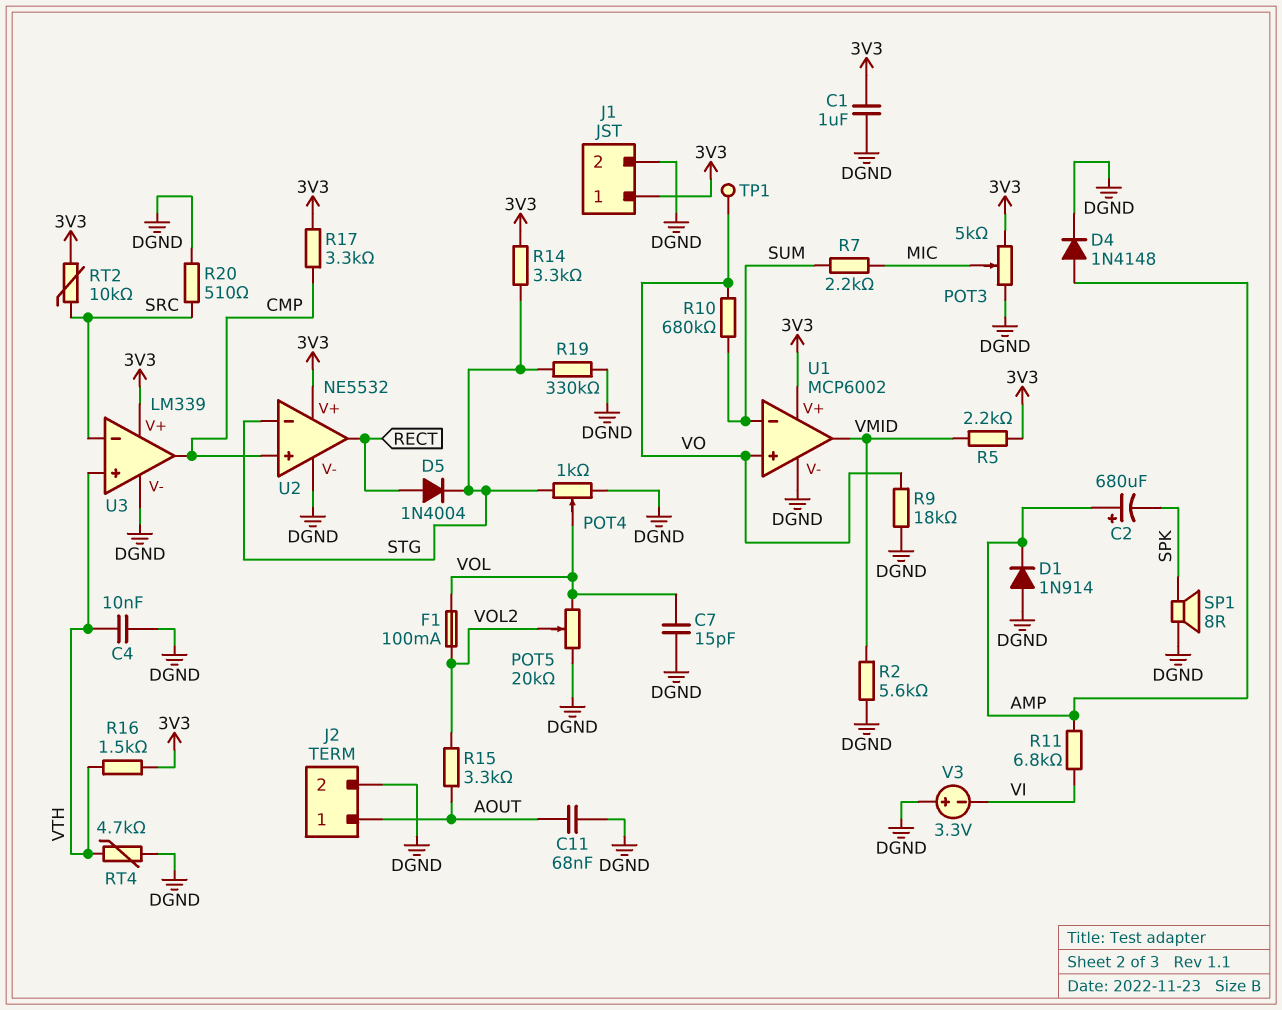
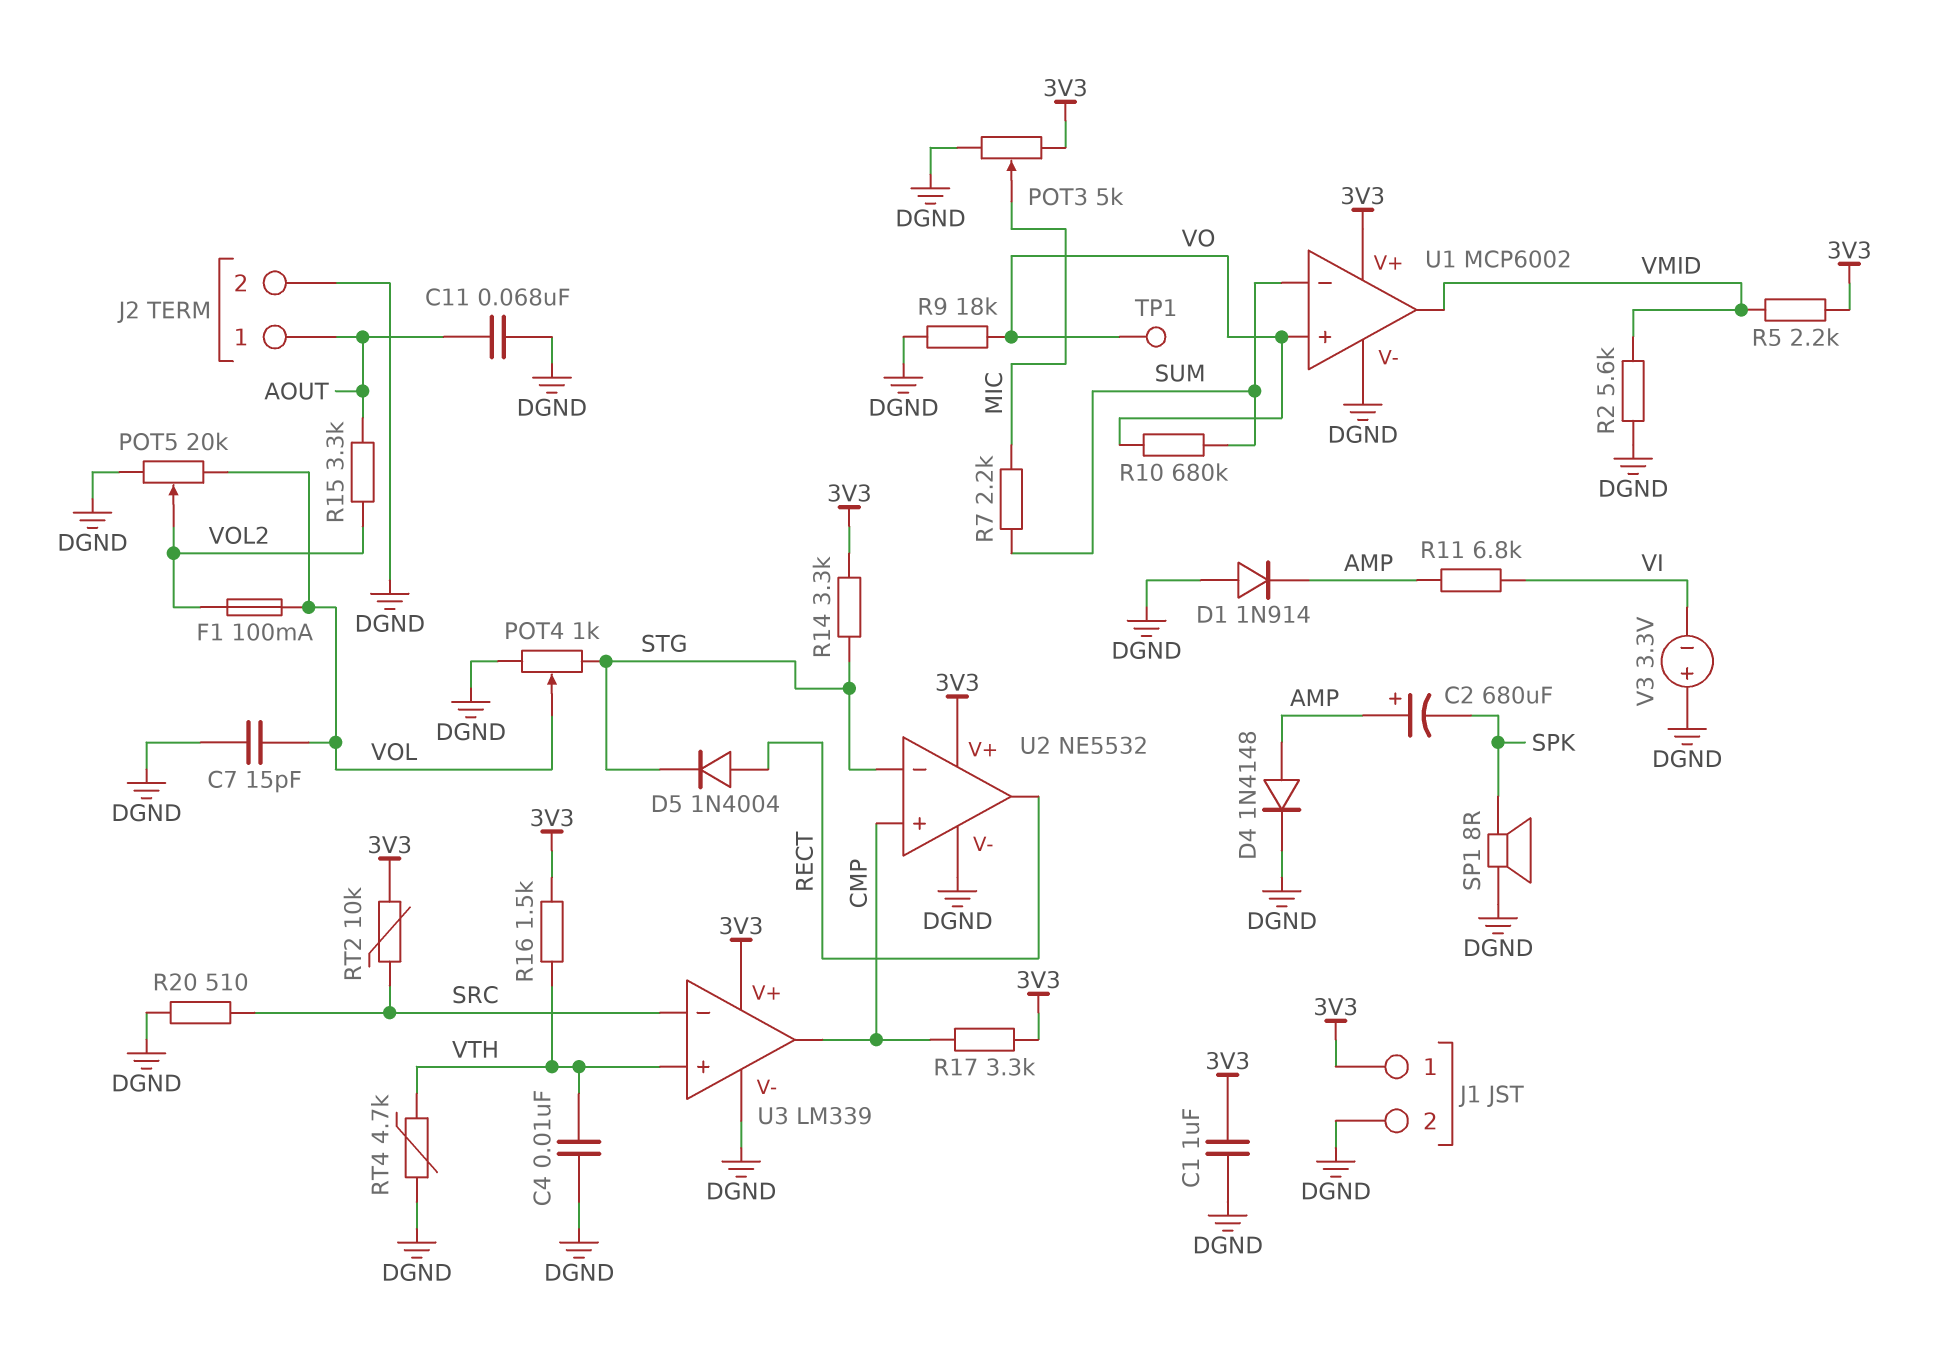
R19: 330k (DGND, STG) -> none

